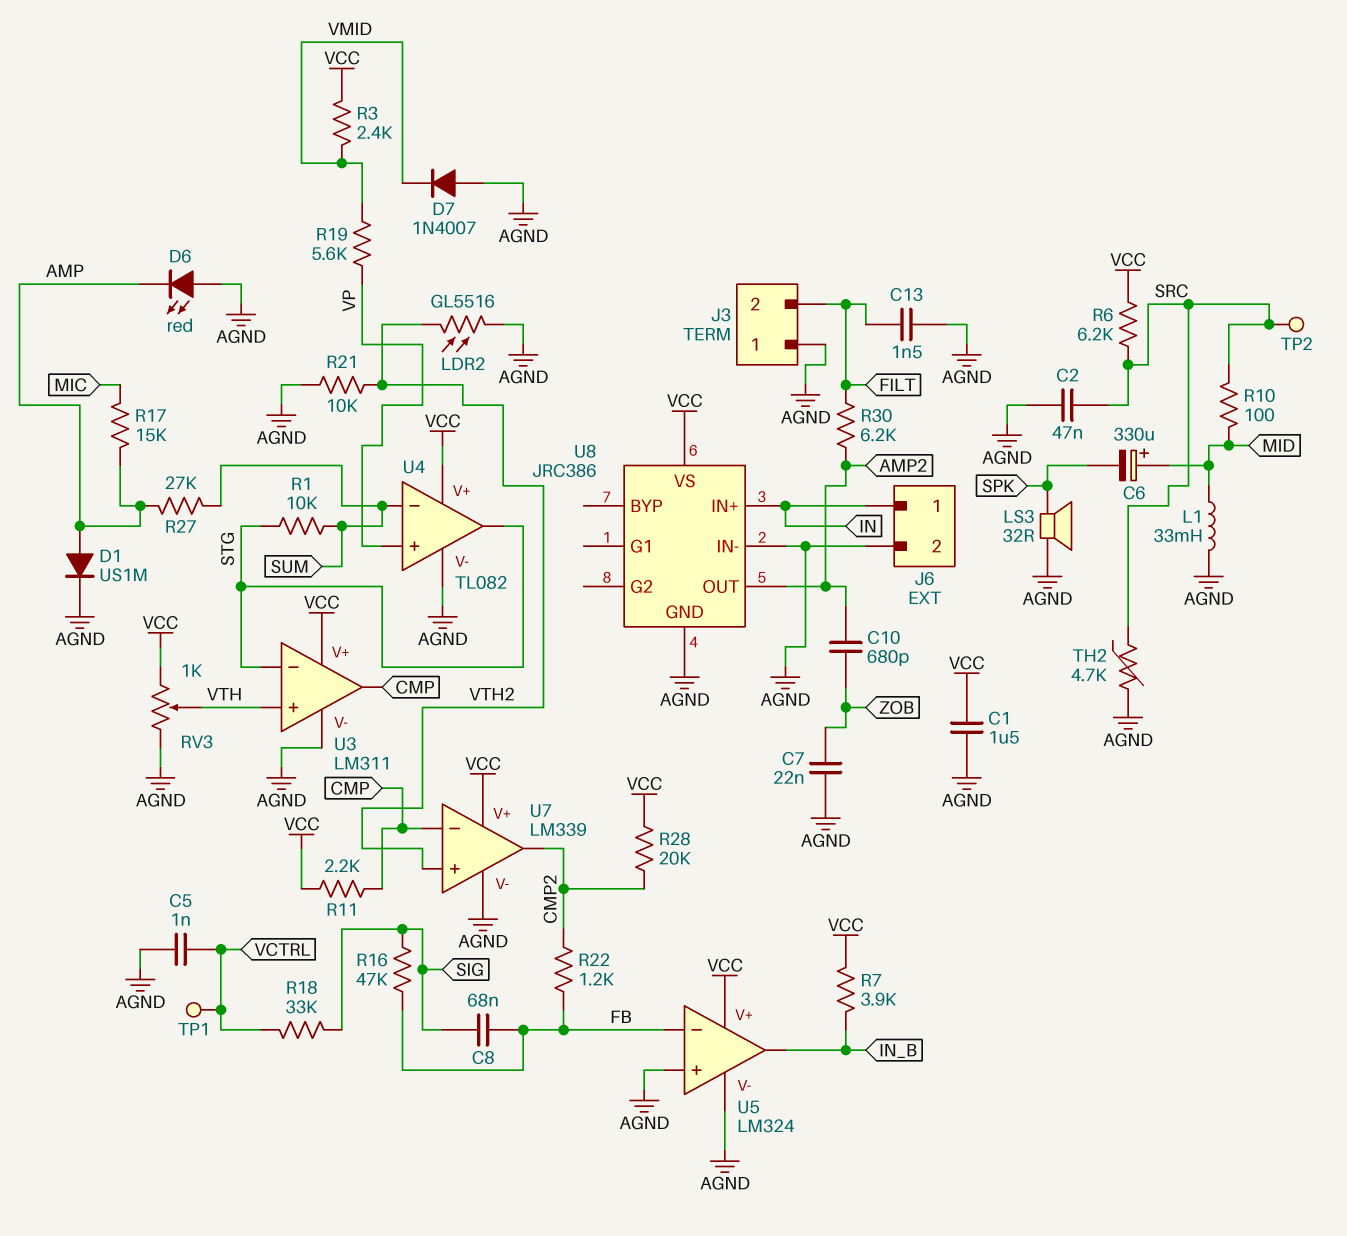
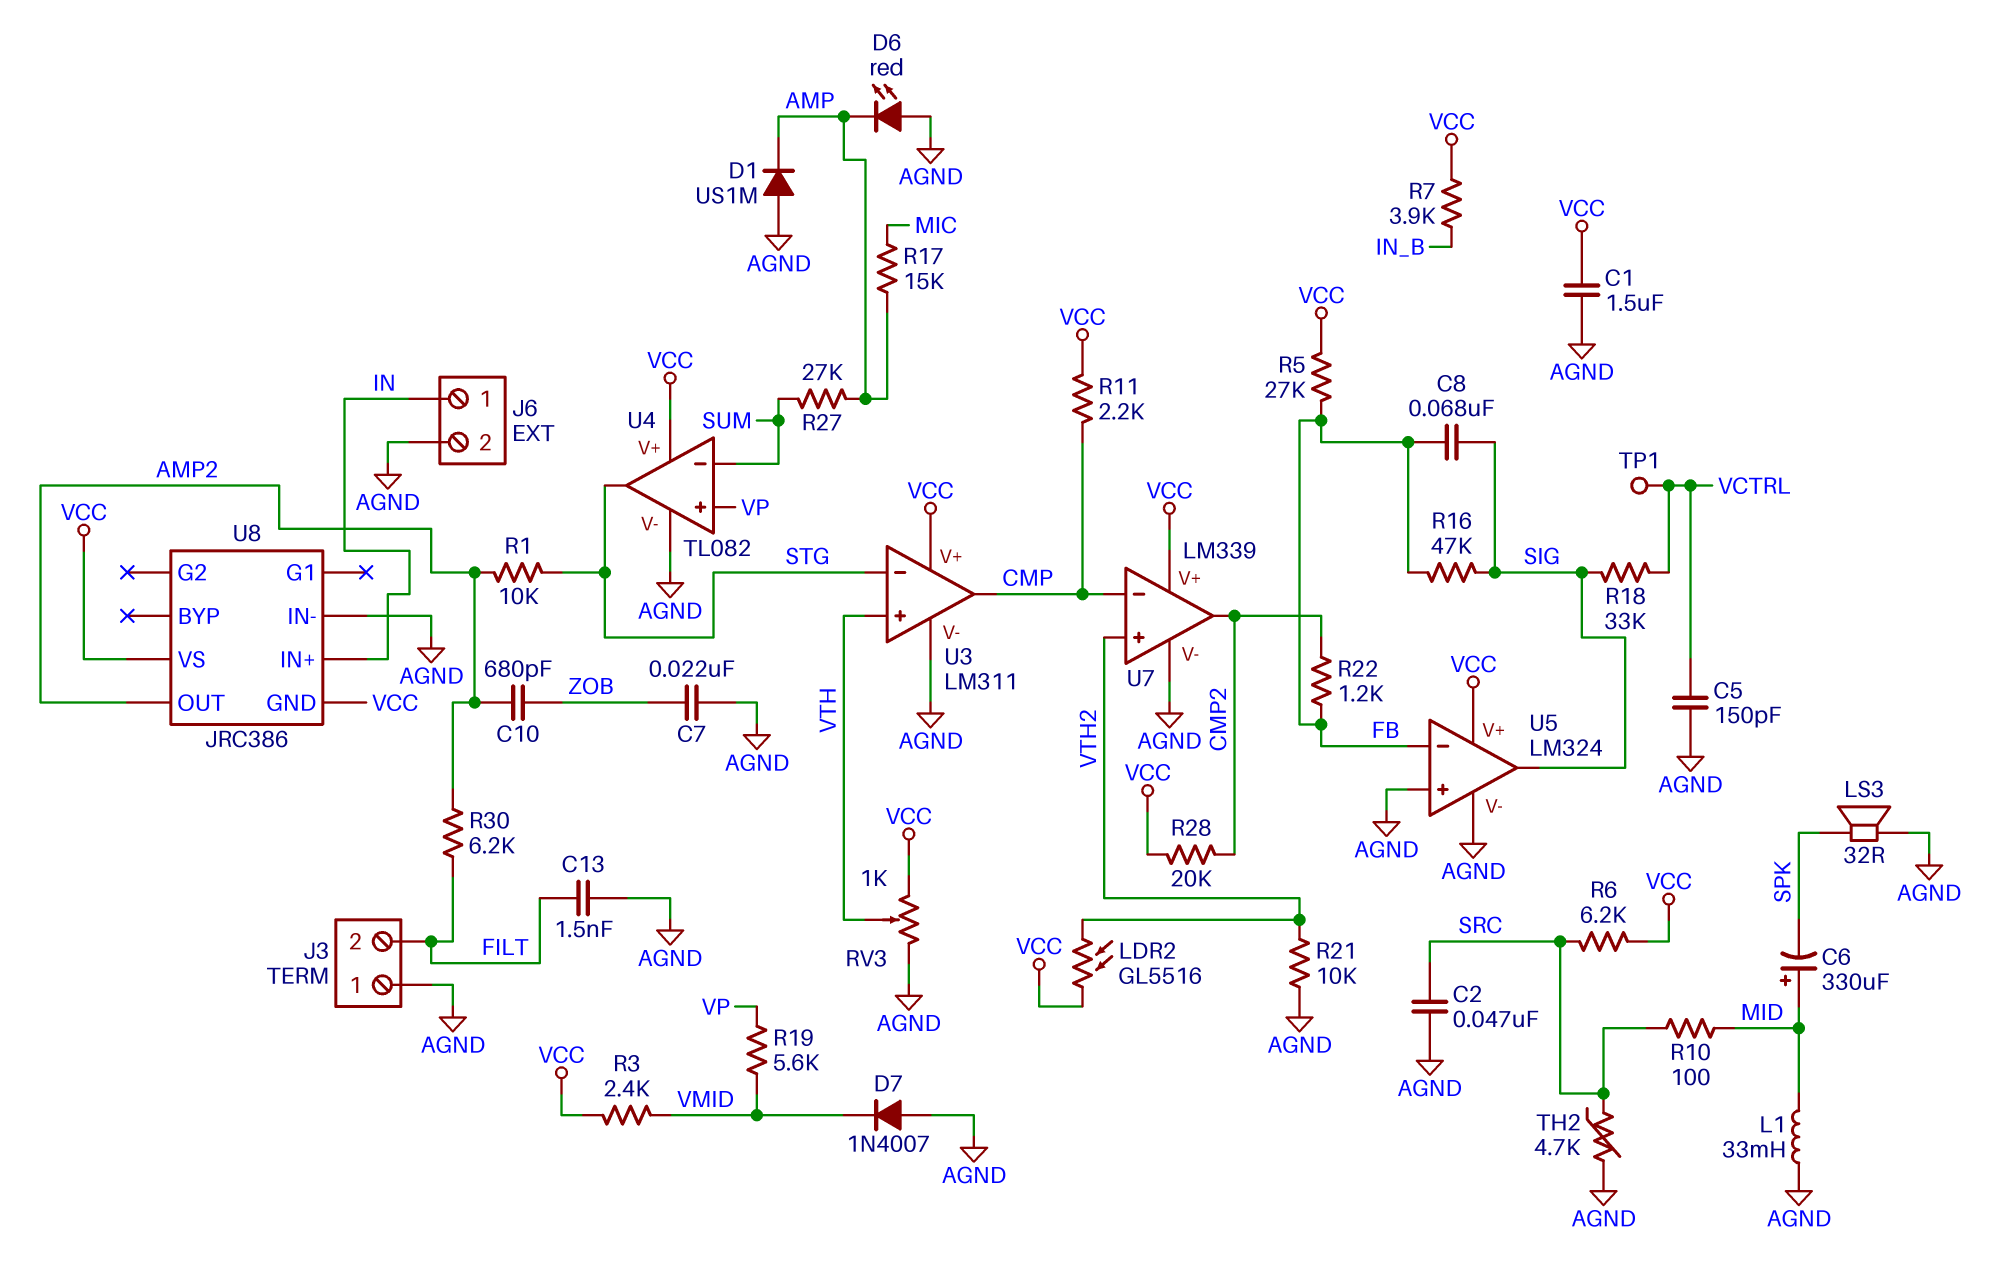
C5: 1nF (AGND, VCTRL) -> 150pF (AGND, VCTRL)
D1: diode US1M (A AMP, K AGND) -> diode US1M (A AGND, K AMP)
LDR2: GL5516 (AGND, VTH2) -> GL5516 (VCC, VTH2)
R1: 10k (STG, SUM) -> 10k (AMP2, STG)
R5: none -> 27k (FB, VCC)
TP2: test point (SRC) -> none
U5 pin out: IN_B -> SIG
U8 pin GND: AGND -> VCC

